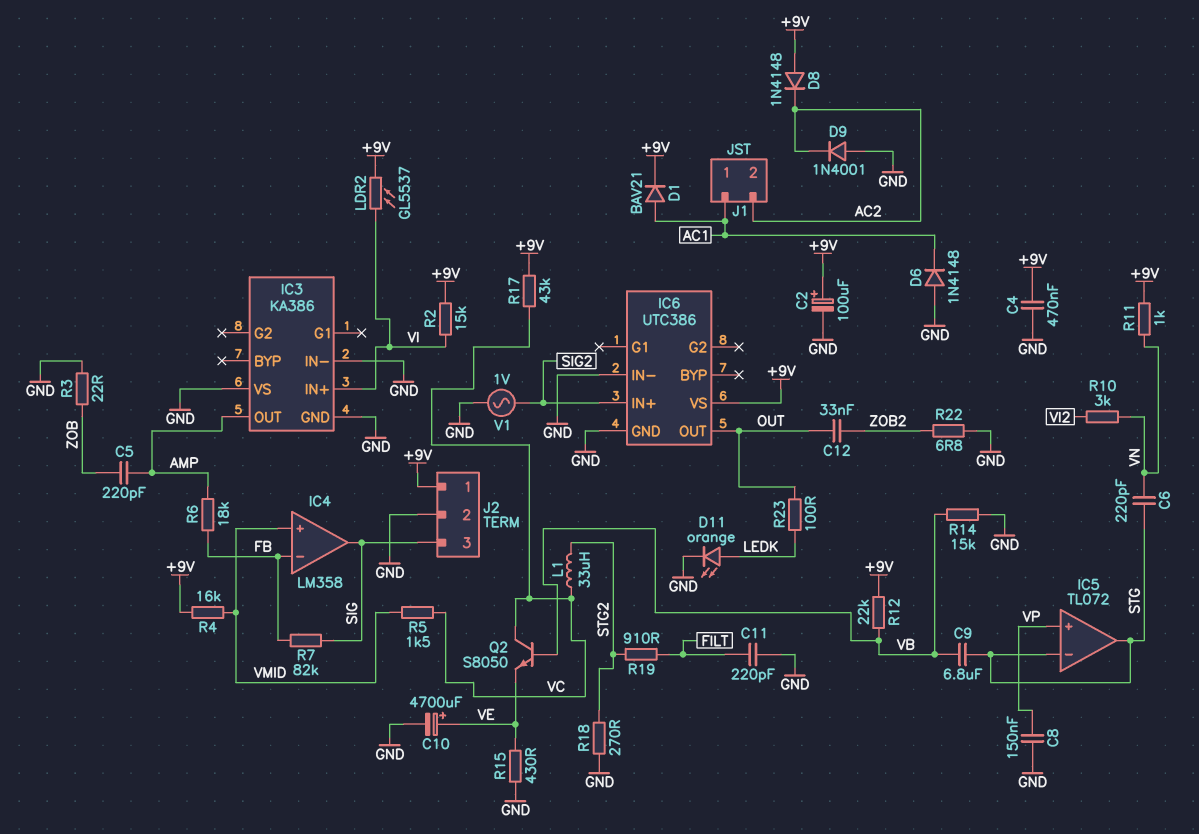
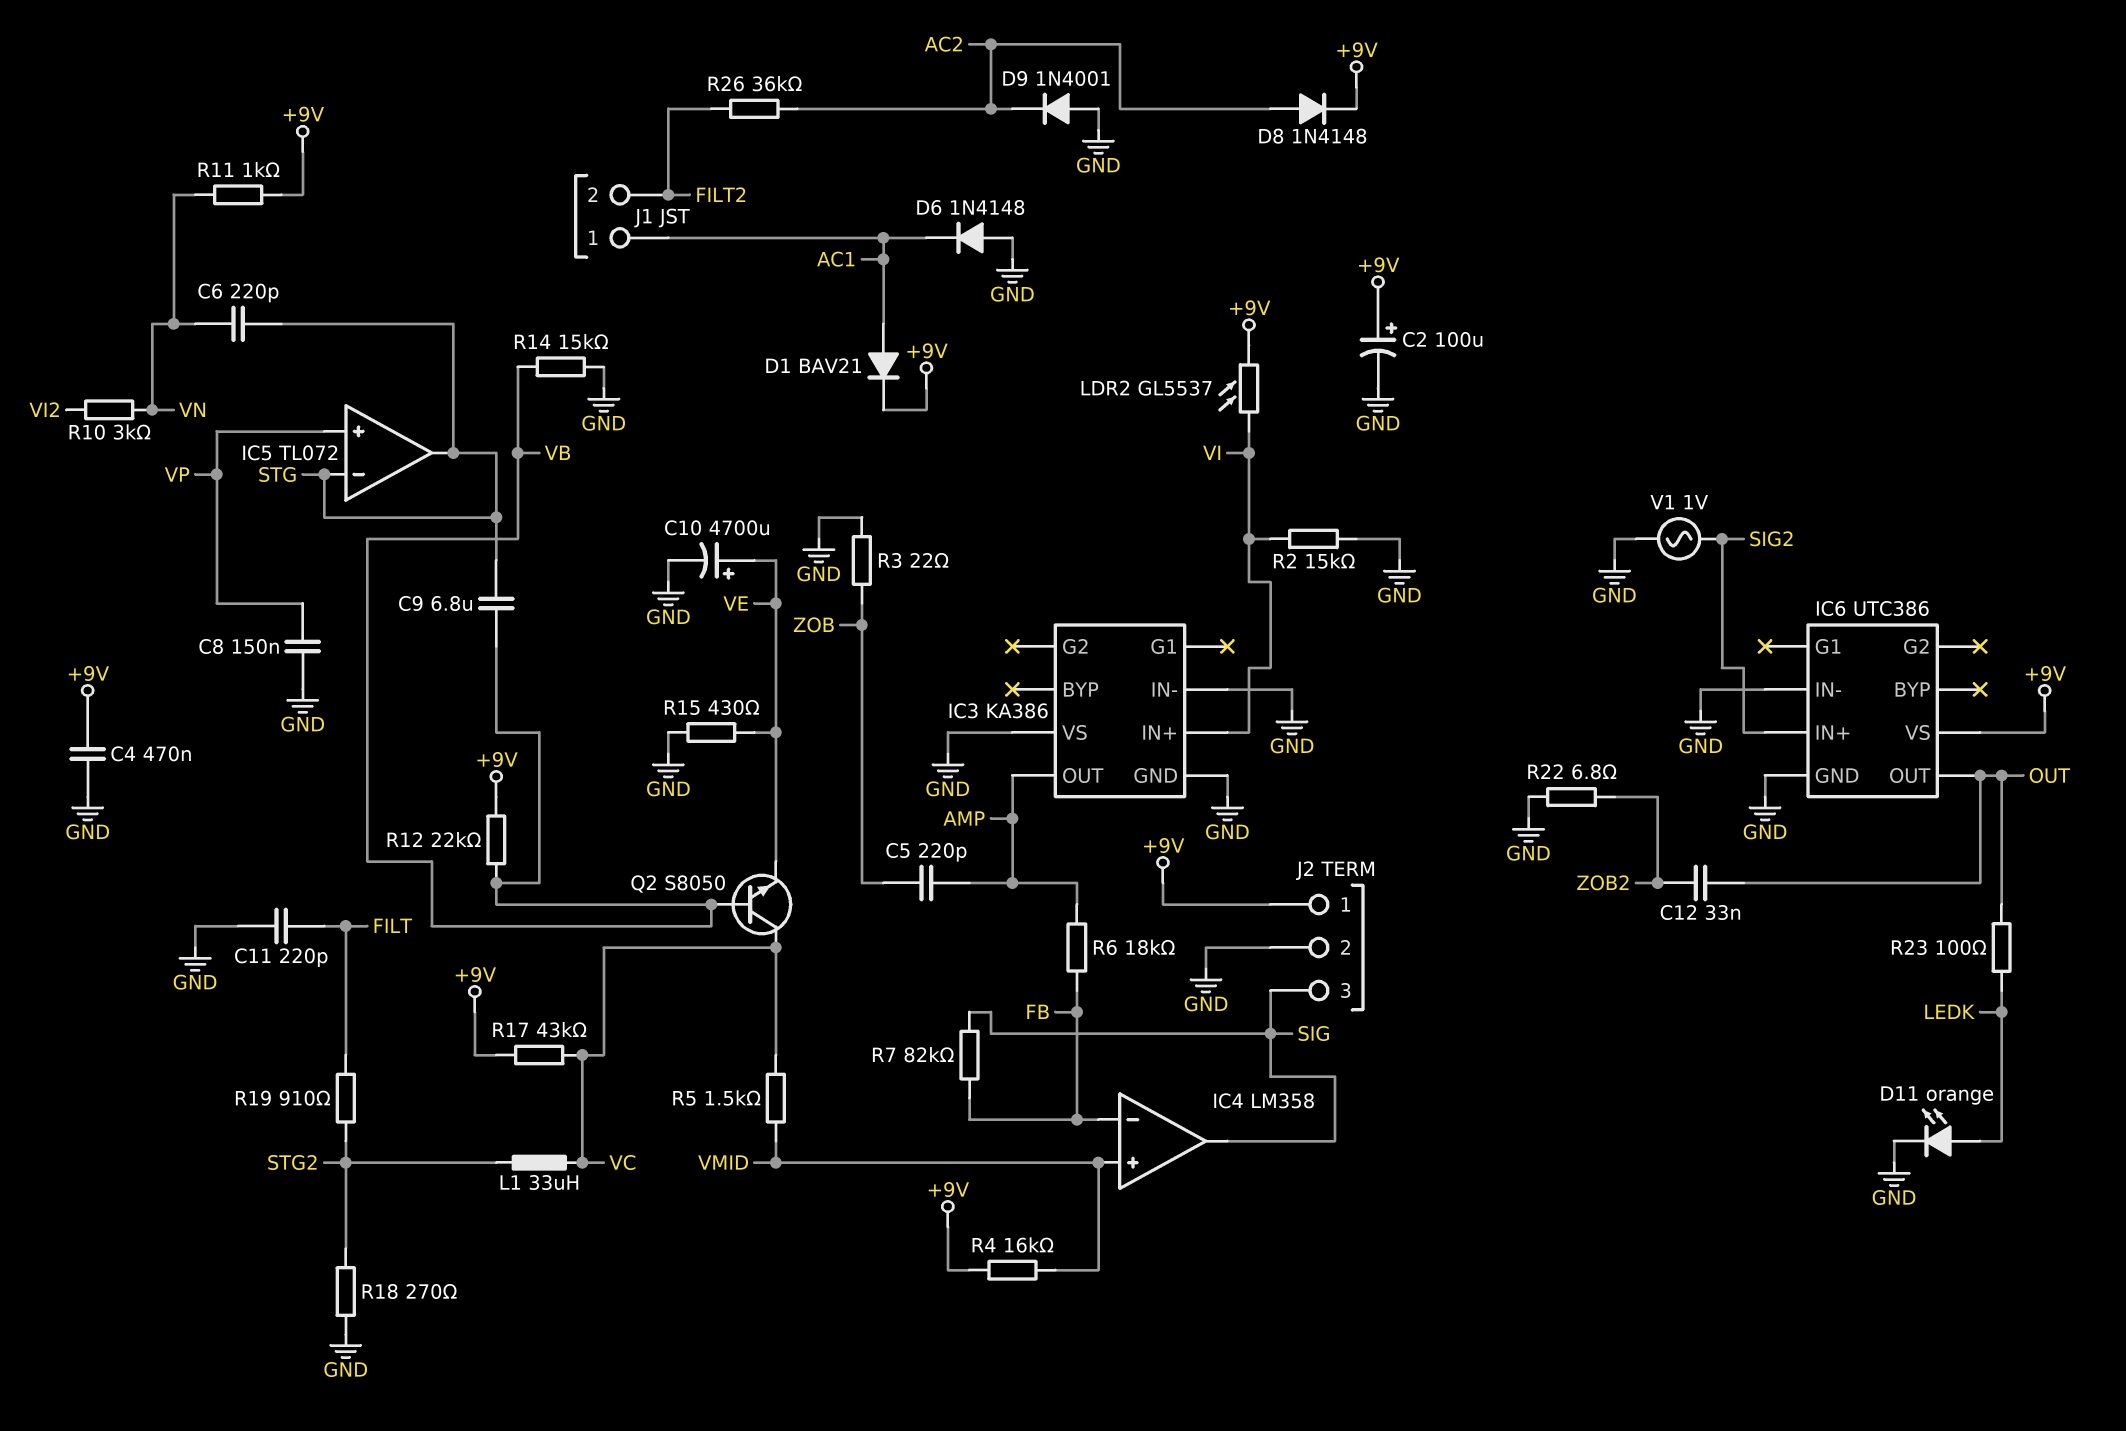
D8: diode 1N4148 (A +9V, K AC2) -> diode 1N4148 (A AC2, K +9V)
J1 pin 2: AC2 -> FILT2
R2: 15k (+9V, VI) -> 15k (GND, VI)
R26: none -> 36k (AC2, FILT2)

